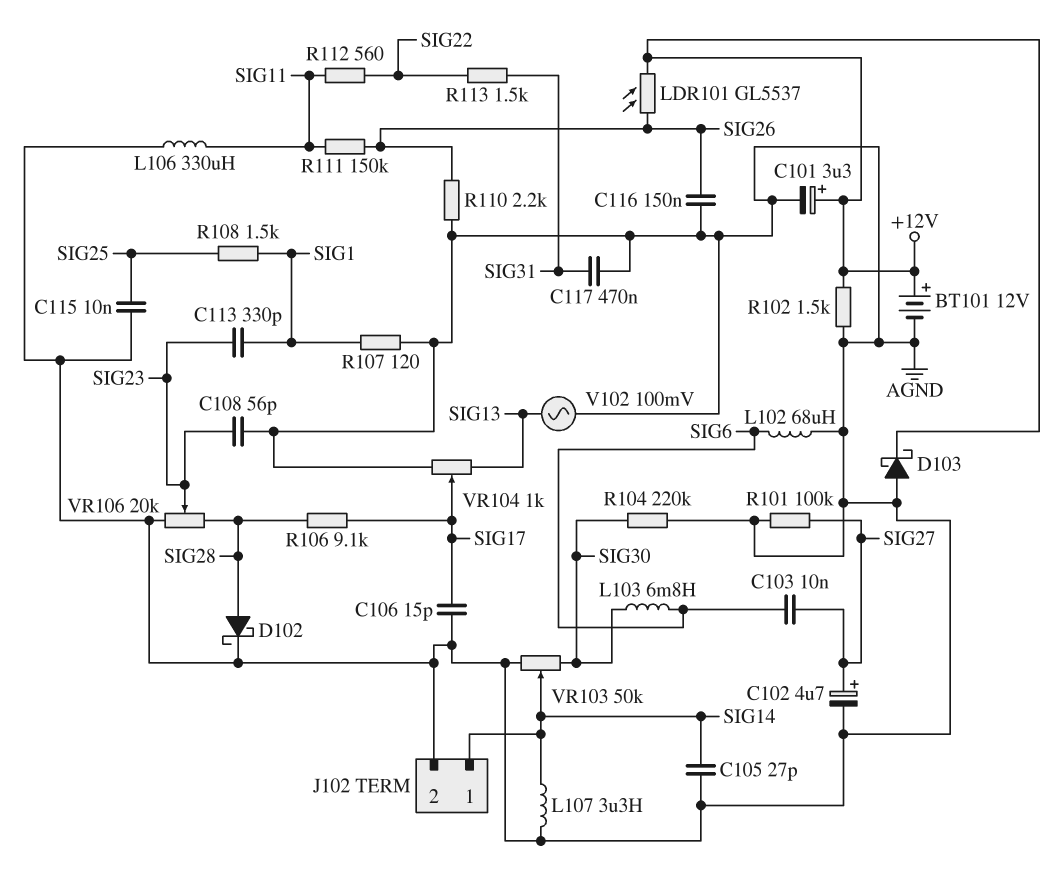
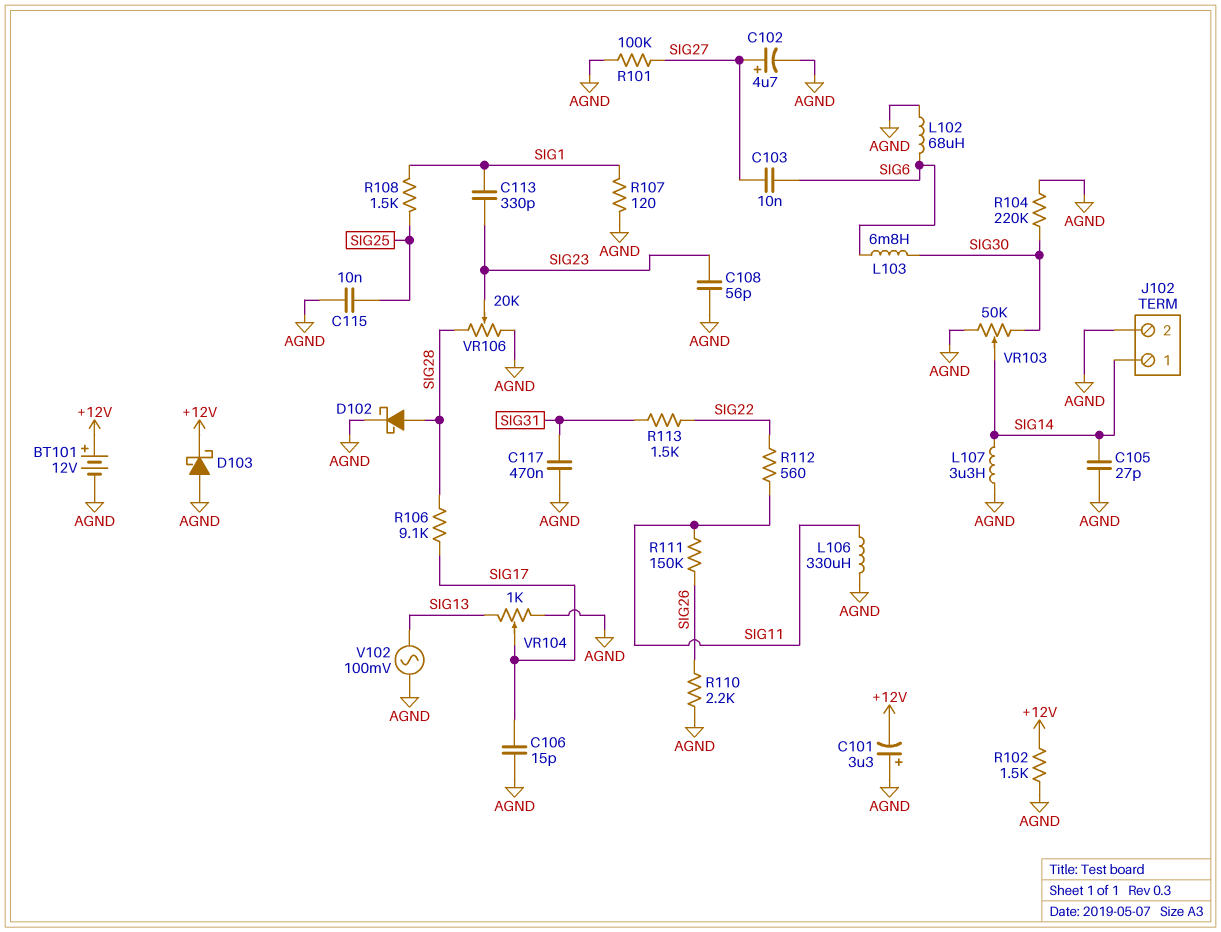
C101: 3.3uF (plus +12V, minus AGND) -> 3.3uF (plus AGND, minus +12V)
C116: 150nF (AGND, SIG26) -> none
LDR101: GL5537 (+12V, SIG26) -> none

